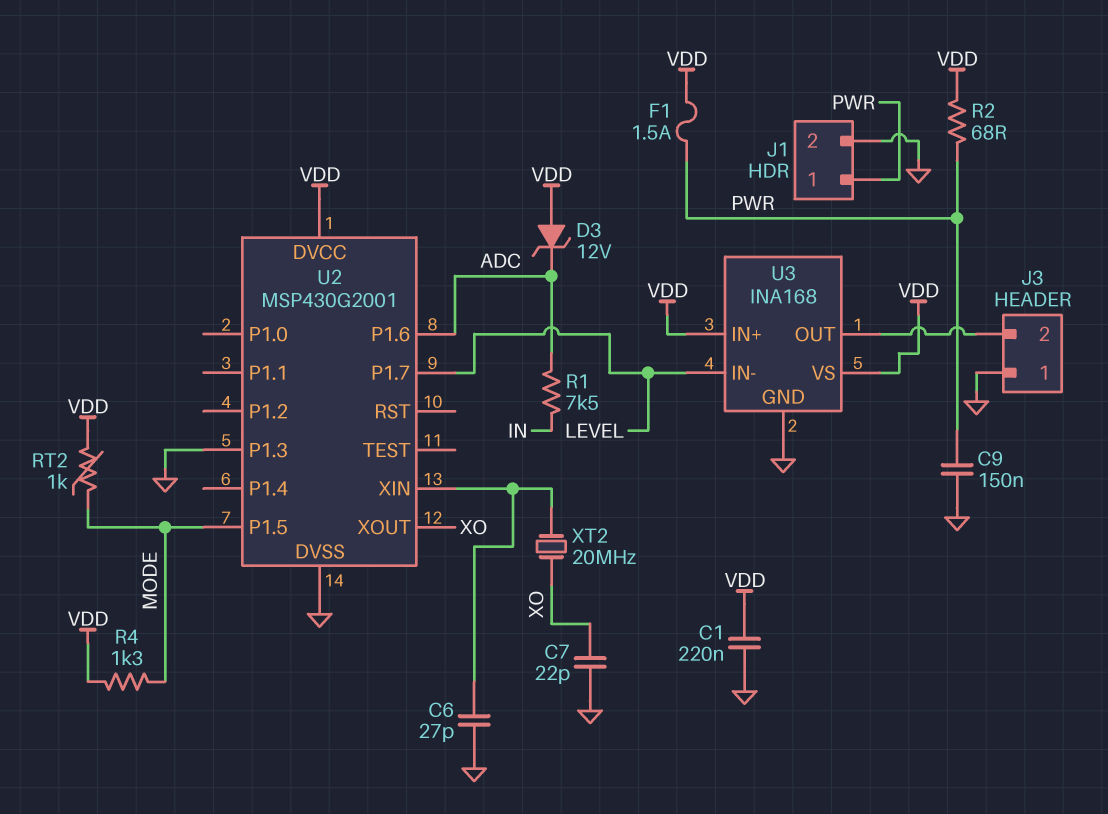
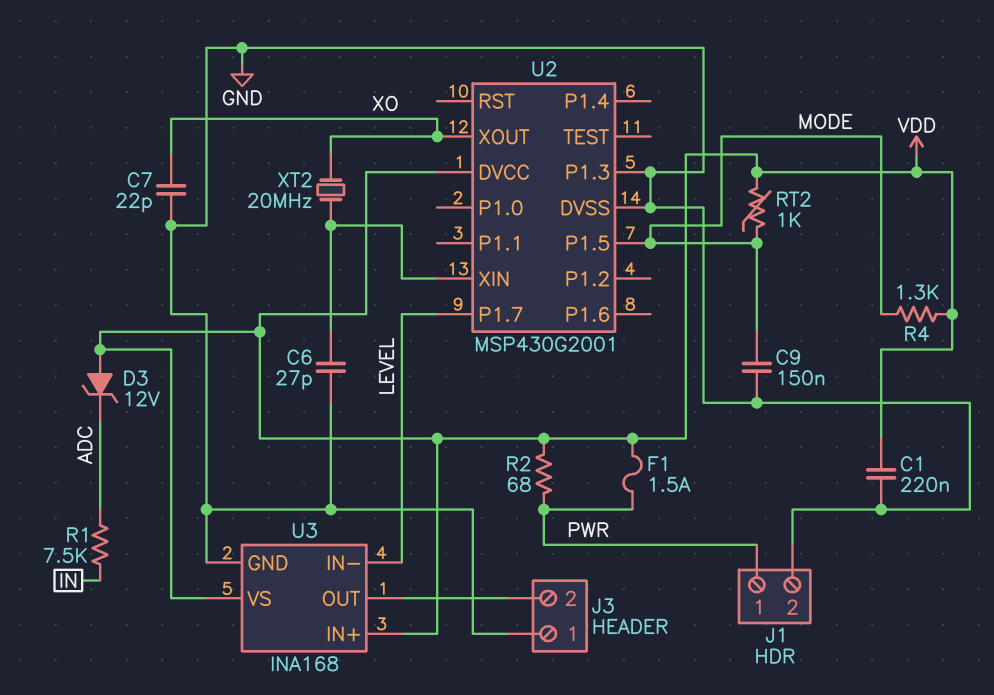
C9: 150nF (GND, PWR) -> 150nF (GND, MODE)
U2 pin P1.6: ADC -> none

